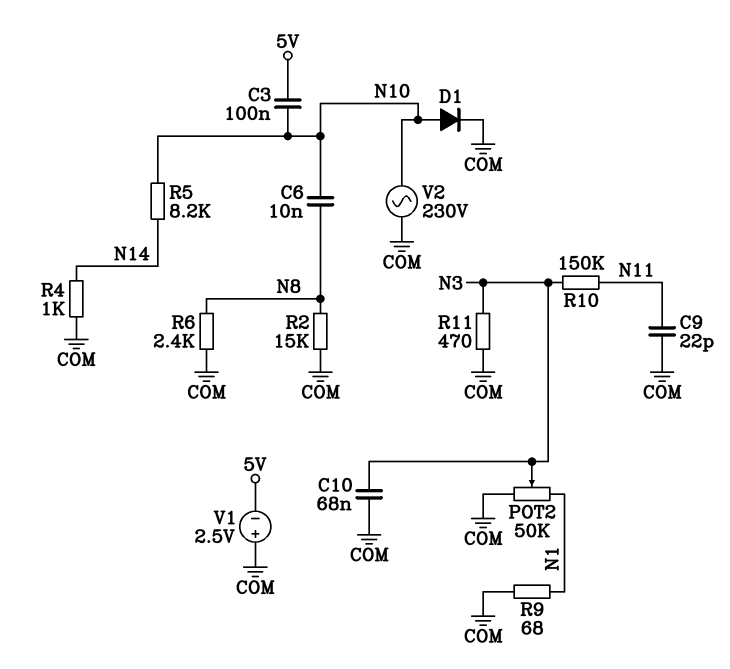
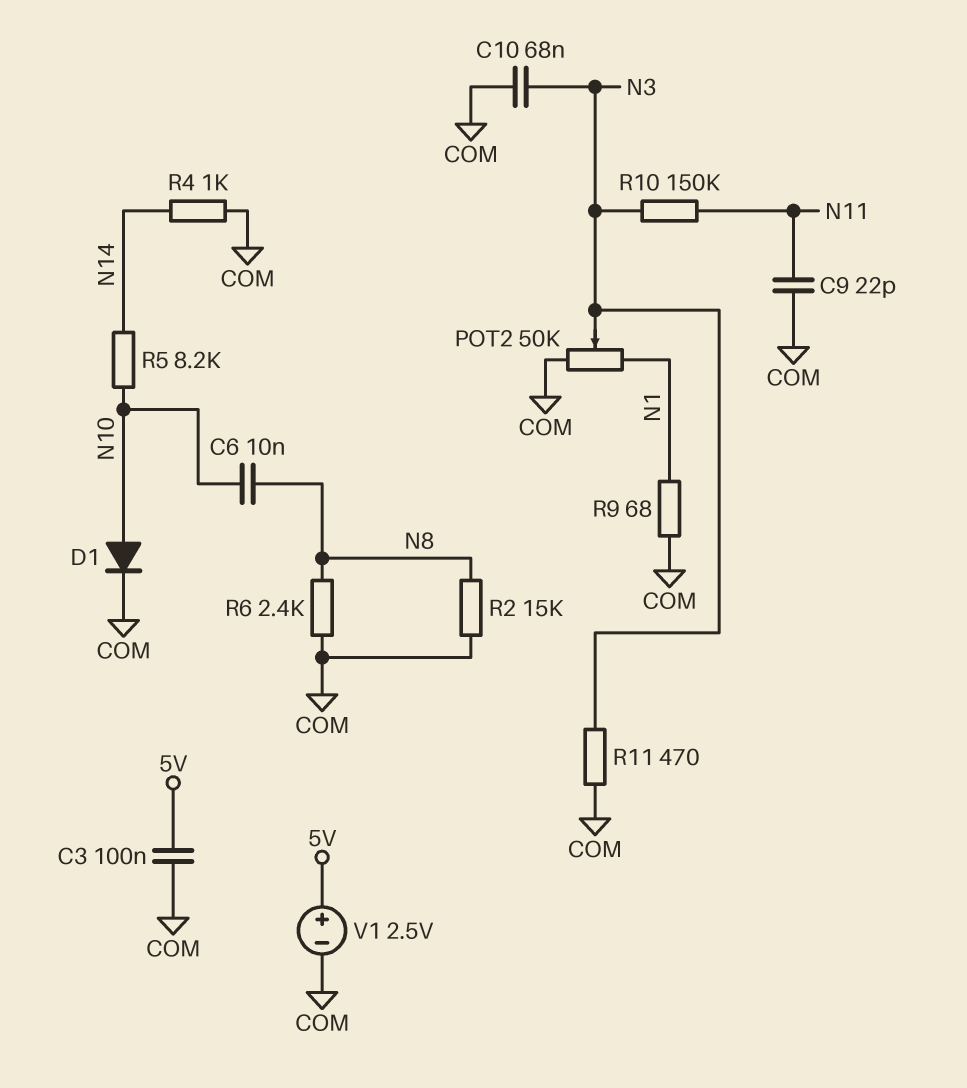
C3: 100nF (5V, N10) -> 100nF (5V, COM)
V1: 2.5V (plus COM, minus 5V) -> 2.5V (plus 5V, minus COM)
V2: AC 230V (COM, N10) -> none

